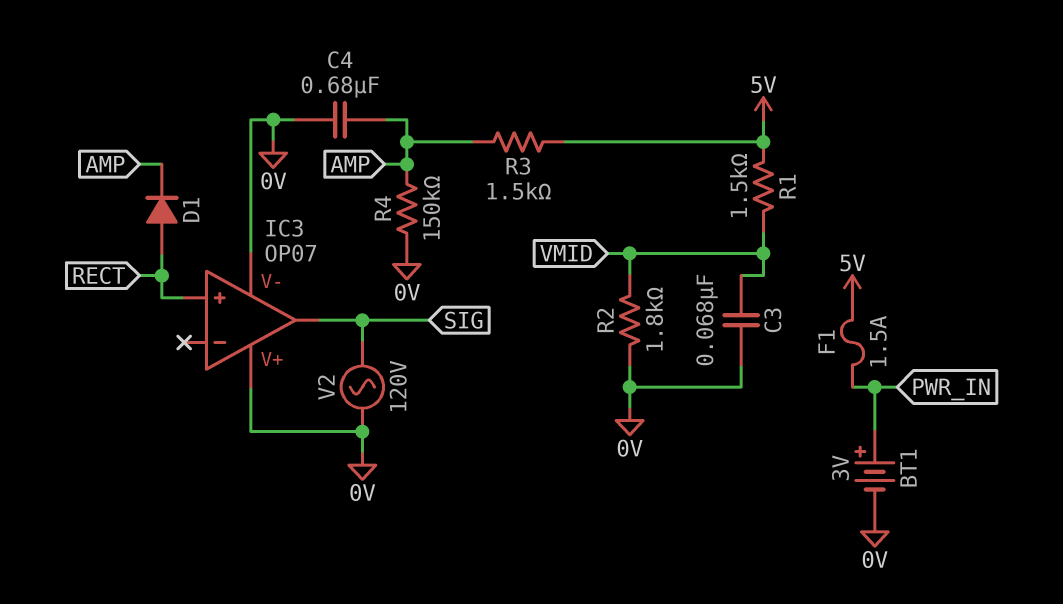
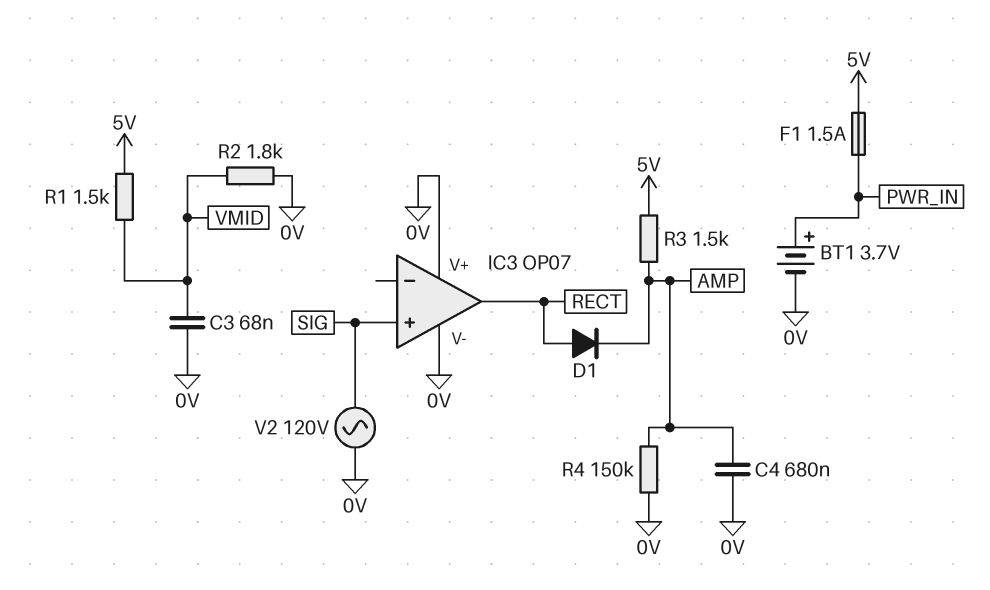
BT1: 3V (plus PWR_IN, minus 0V) -> 3.7V (plus PWR_IN, minus 0V)
IC3 pin in+: RECT -> SIG
IC3 pin out: SIG -> RECT

